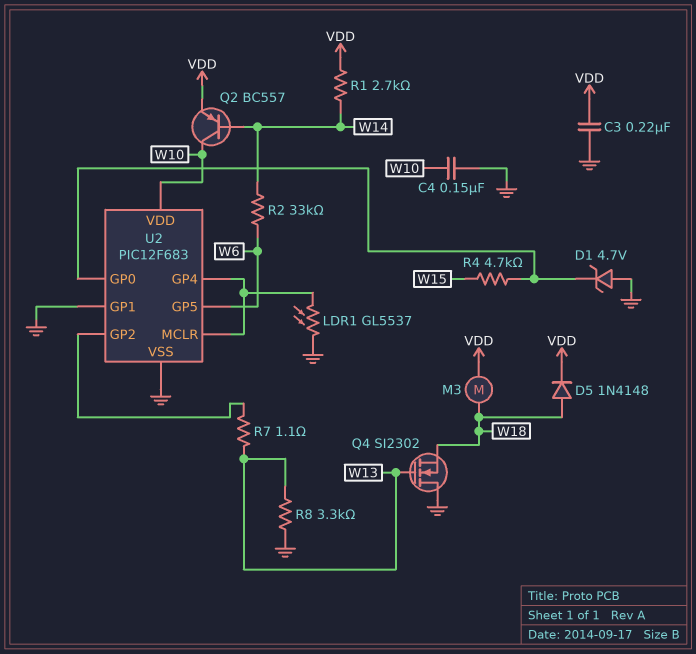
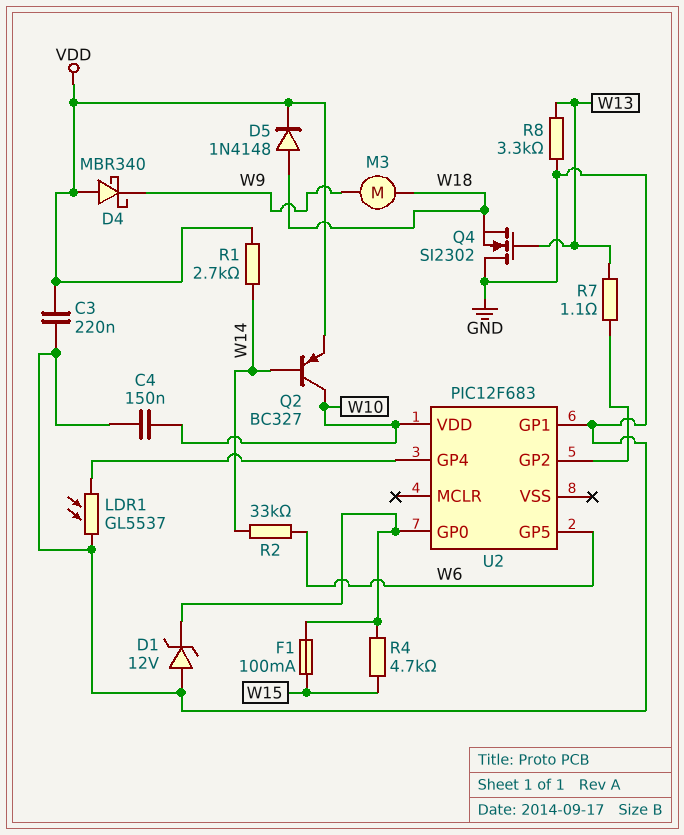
D1: zener 4.7V (A GND, K U2/GP0) -> zener 12V (A GND, K U2/GP0)
D4: none -> schottky MBR340 (A VDD, K W9)
F1: none -> 100mA (U2/GP0, W15)
M3: motor (VDD, W18) -> motor (W9, W18)
Q2: PNP BC557 (B W14, C W10, E VDD) -> PNP BC327 (B W14, C W10, E VDD)
U2 pin MCLR: U2/GP4 -> none
U2 pin VSS: GND -> none

